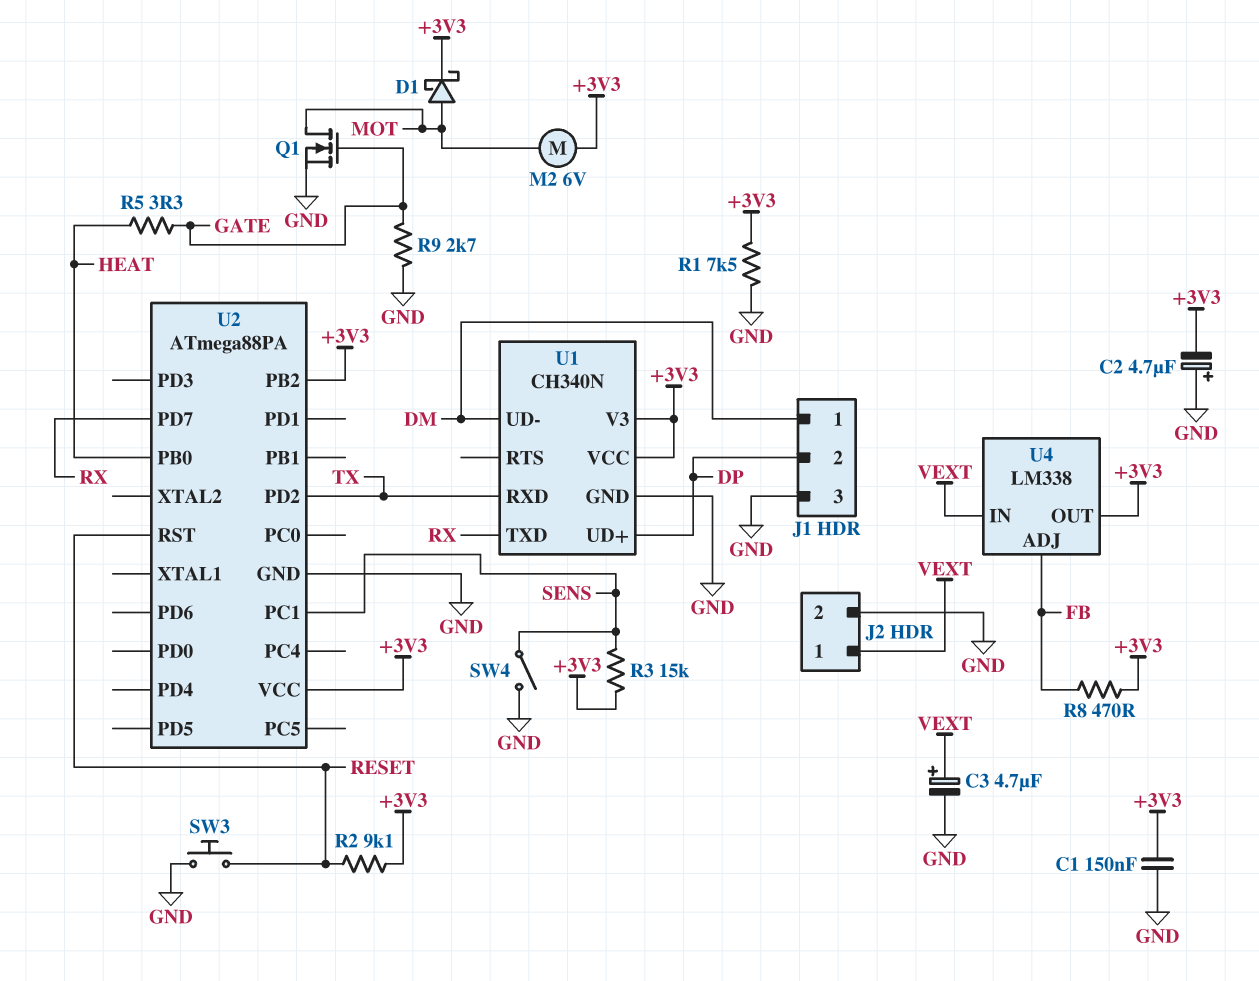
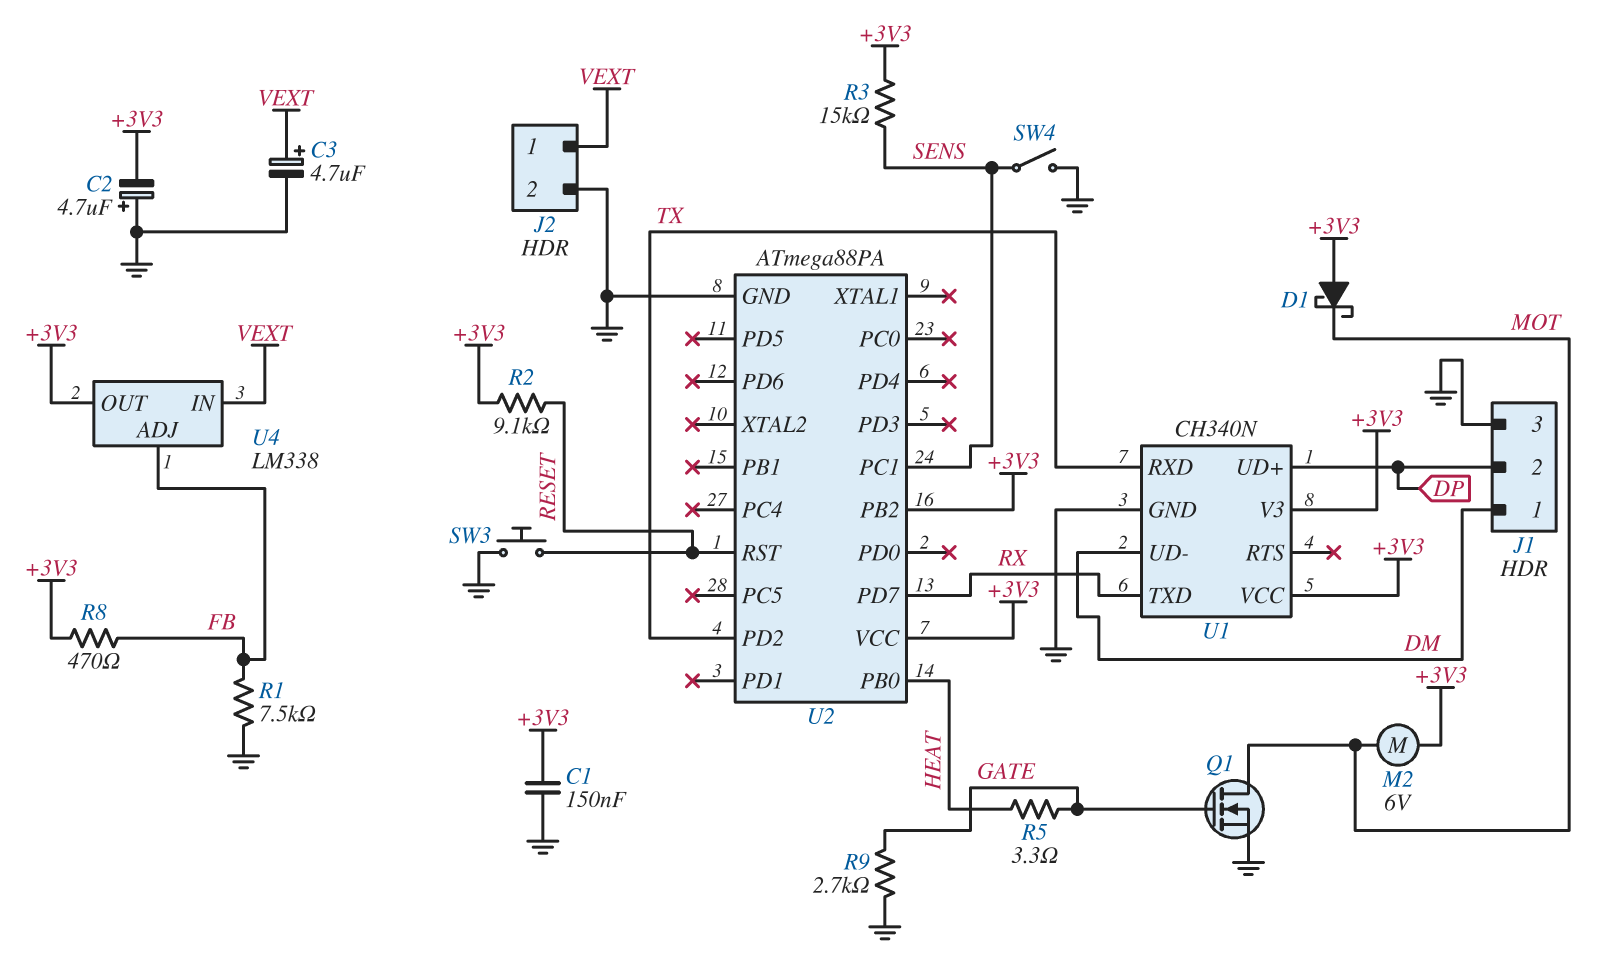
D1: schottky (A MOT, K +3V3) -> schottky (A +3V3, K MOT)
R1: 7.5k (+3V3, GND) -> 7.5k (FB, GND)

